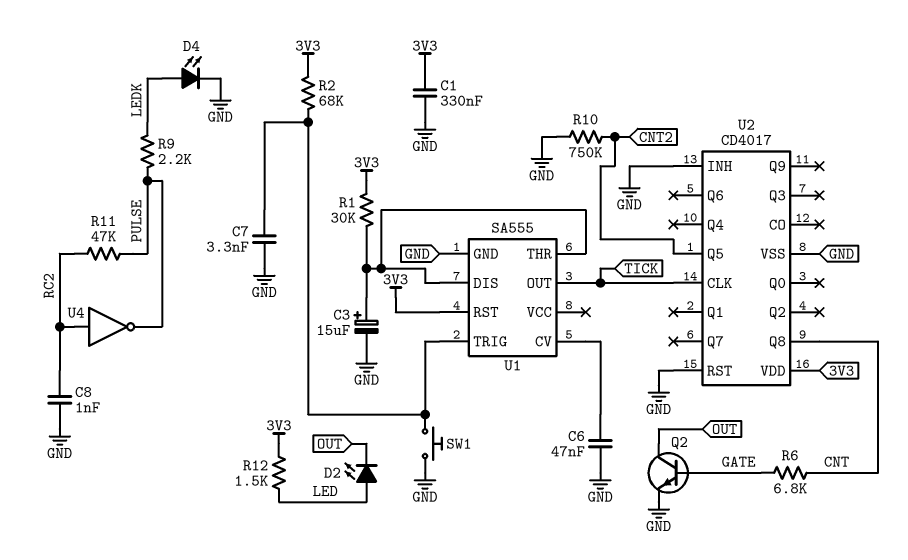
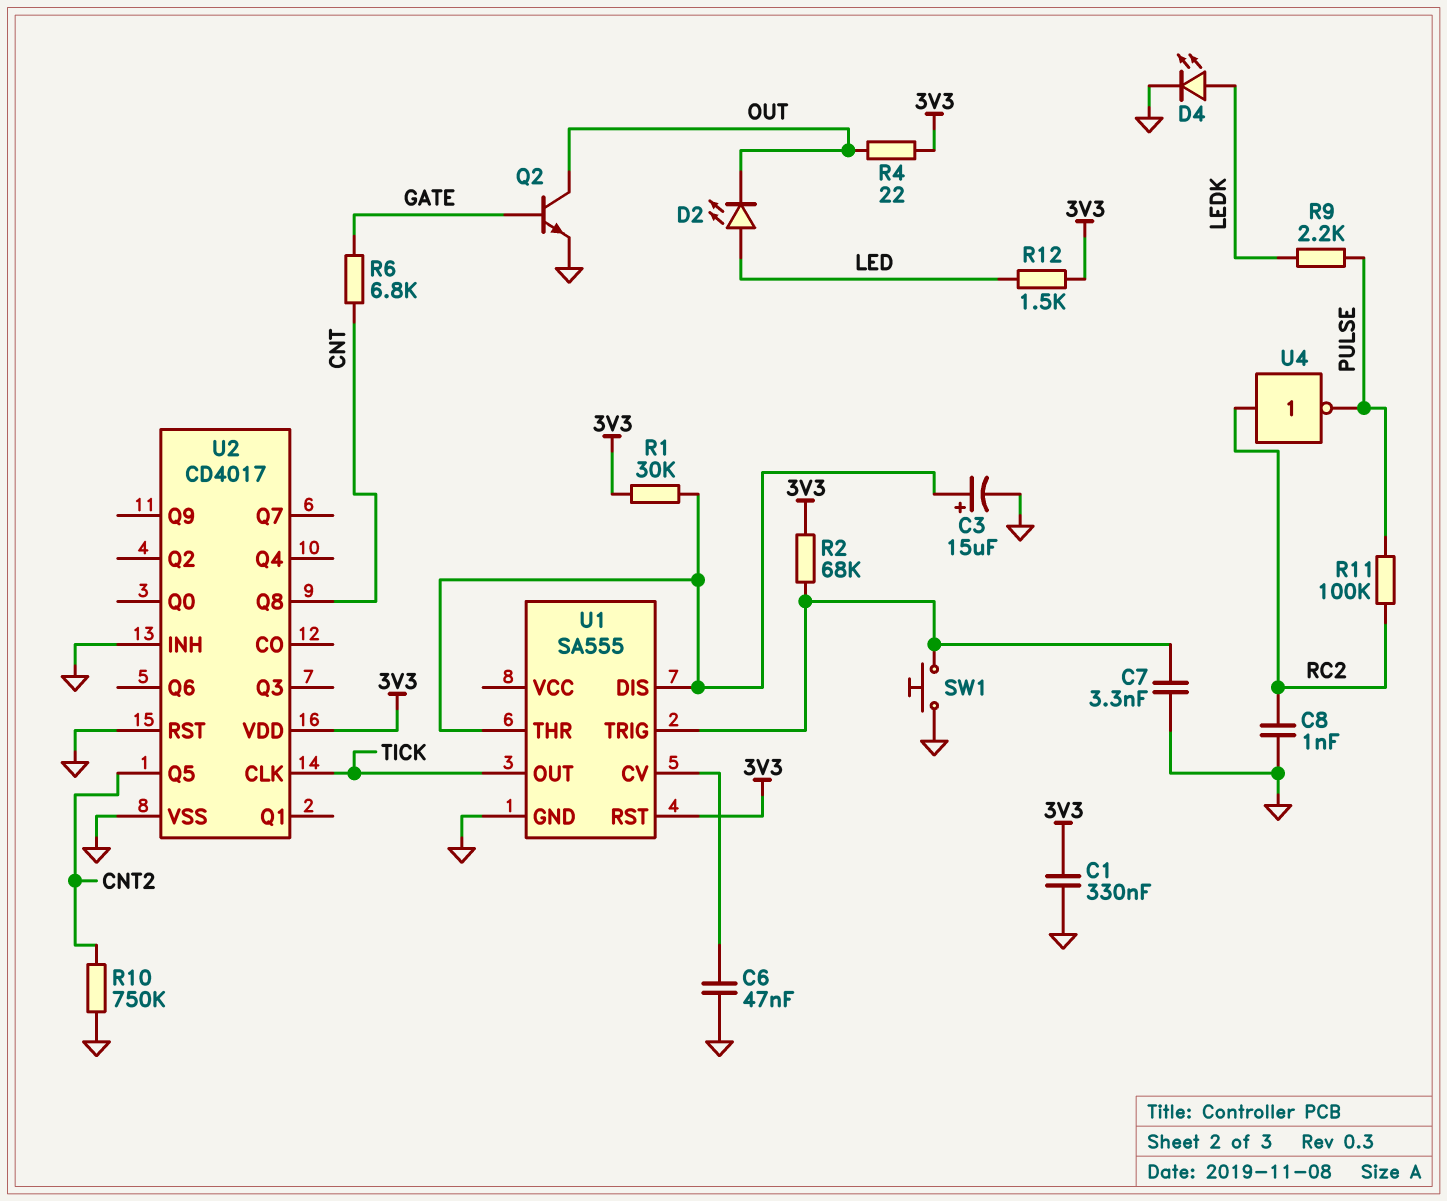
R4: none -> 22 (3V3, OUT)
R11: 47k (PULSE, RC2) -> 100k (PULSE, RC2)

